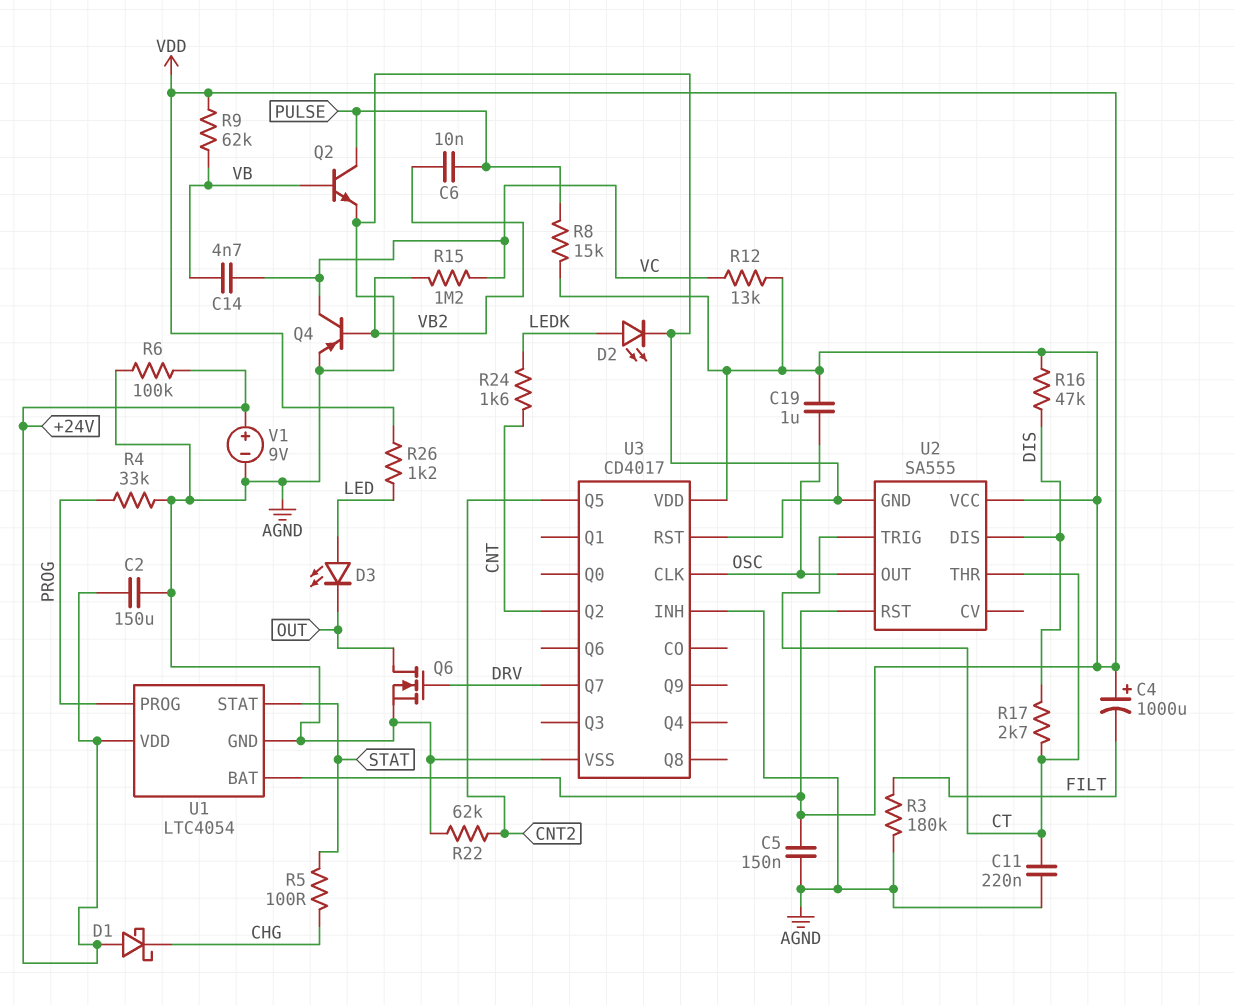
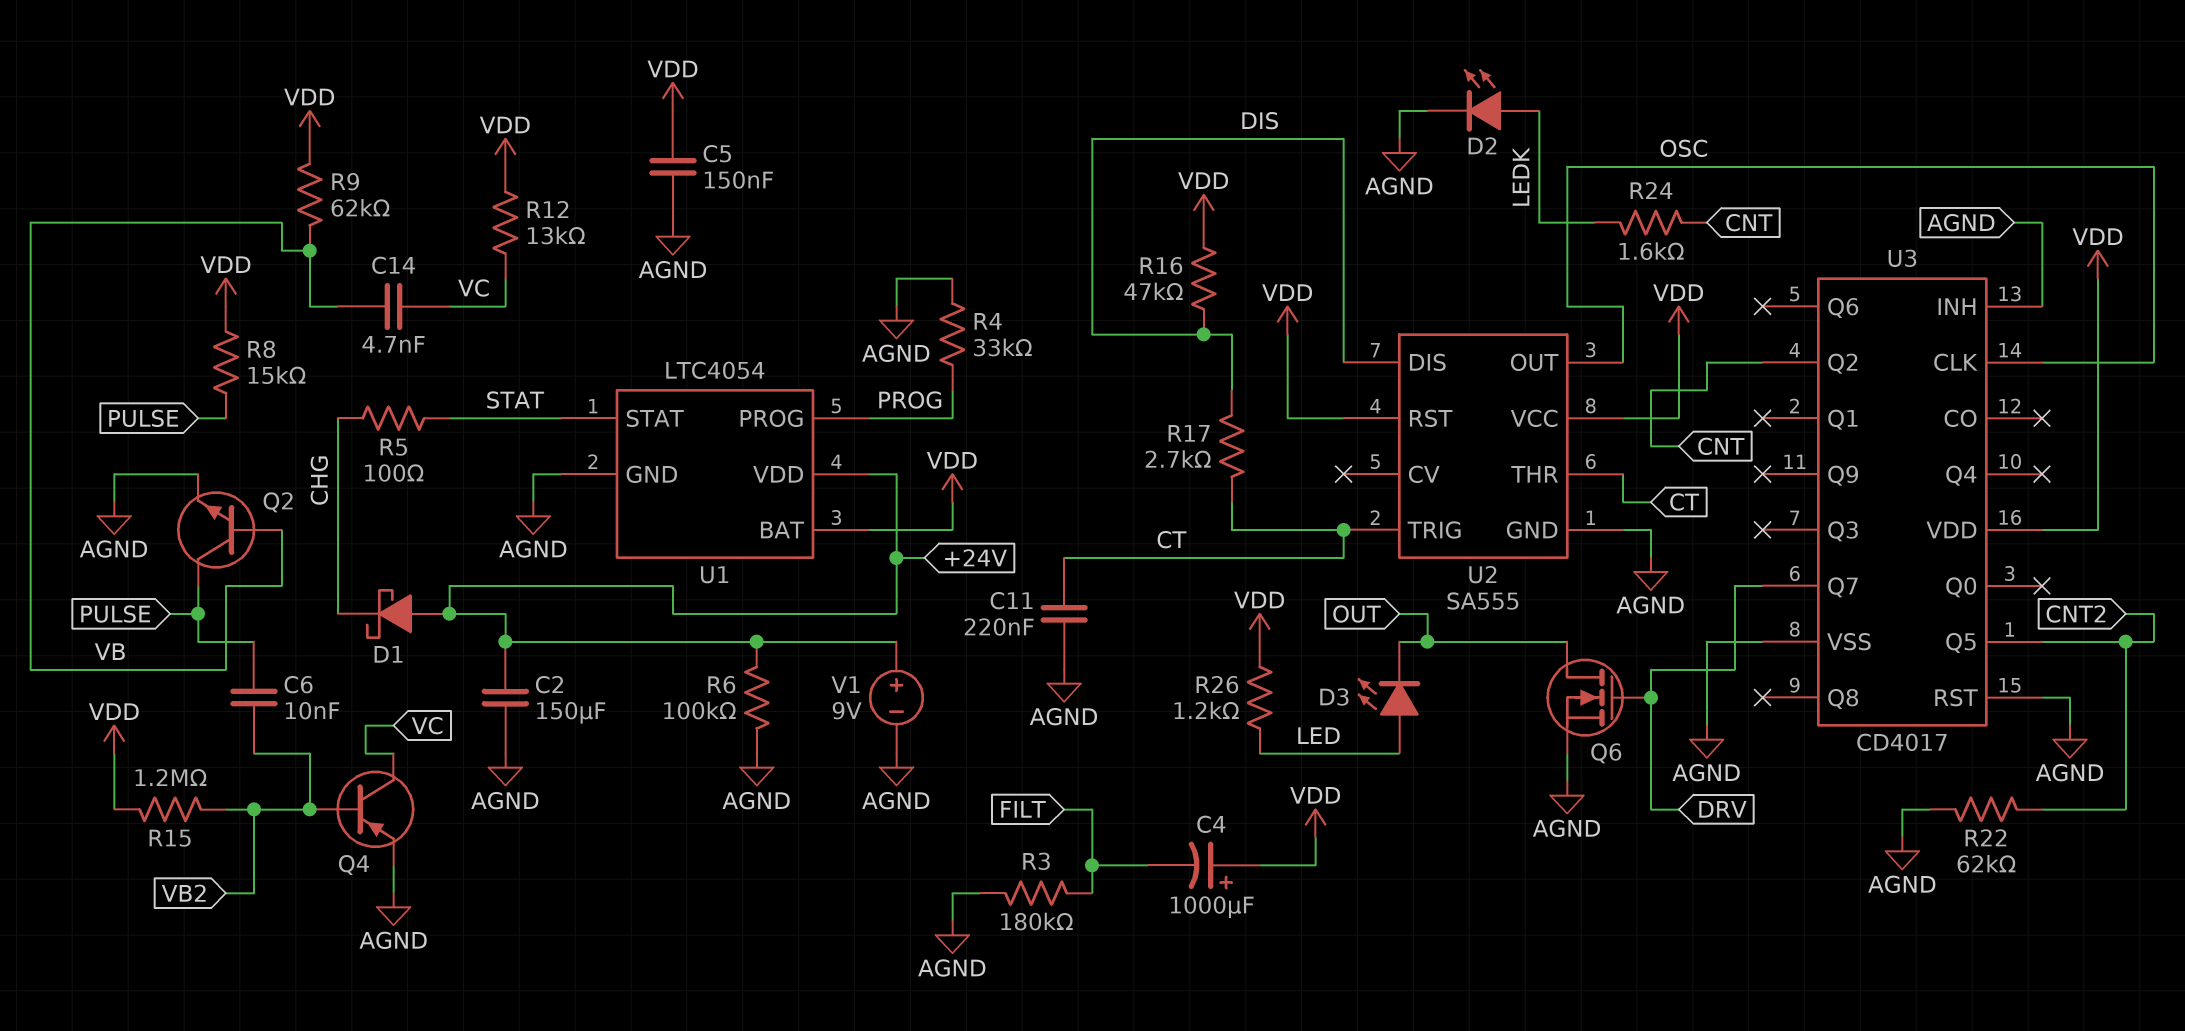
C19: 1uF (OSC, VDD) -> none
R15: 1.2M (VB2, VC) -> 1.2M (VB2, VDD)

